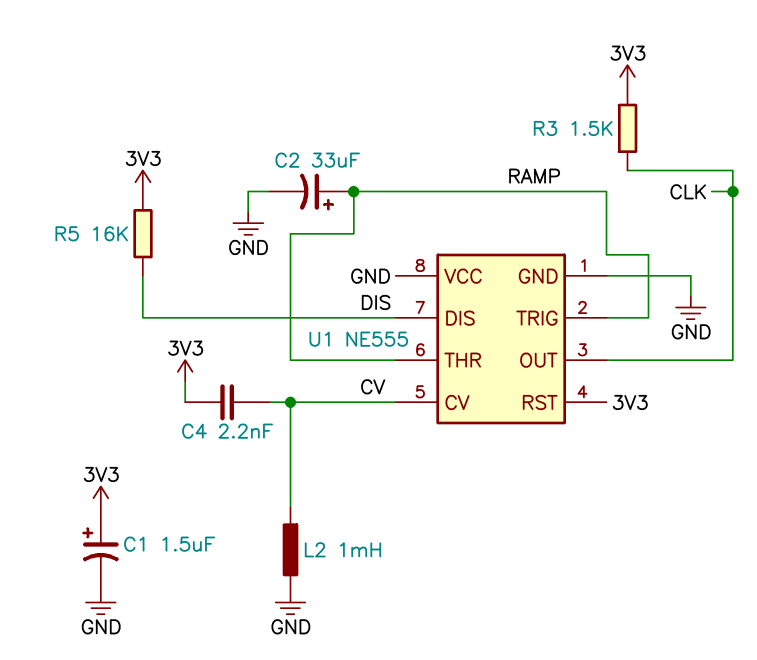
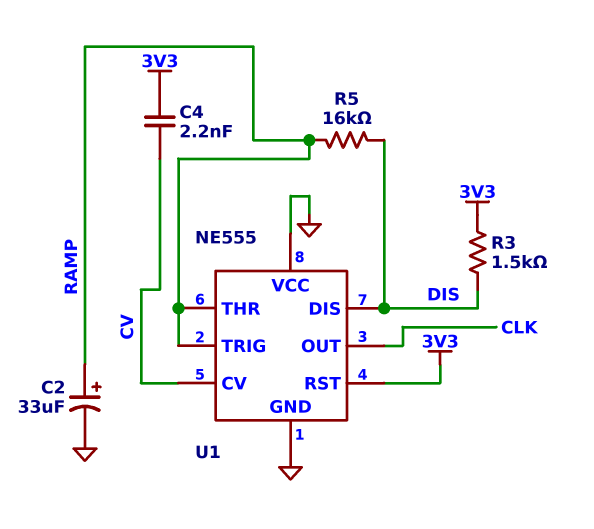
C1: 1.5uF (plus 3V3, minus GND) -> none
L2: 1mH (CV, GND) -> none
R3: 1.5k (3V3, CLK) -> 1.5k (3V3, DIS)
R5: 16k (3V3, DIS) -> 16k (DIS, RAMP)

